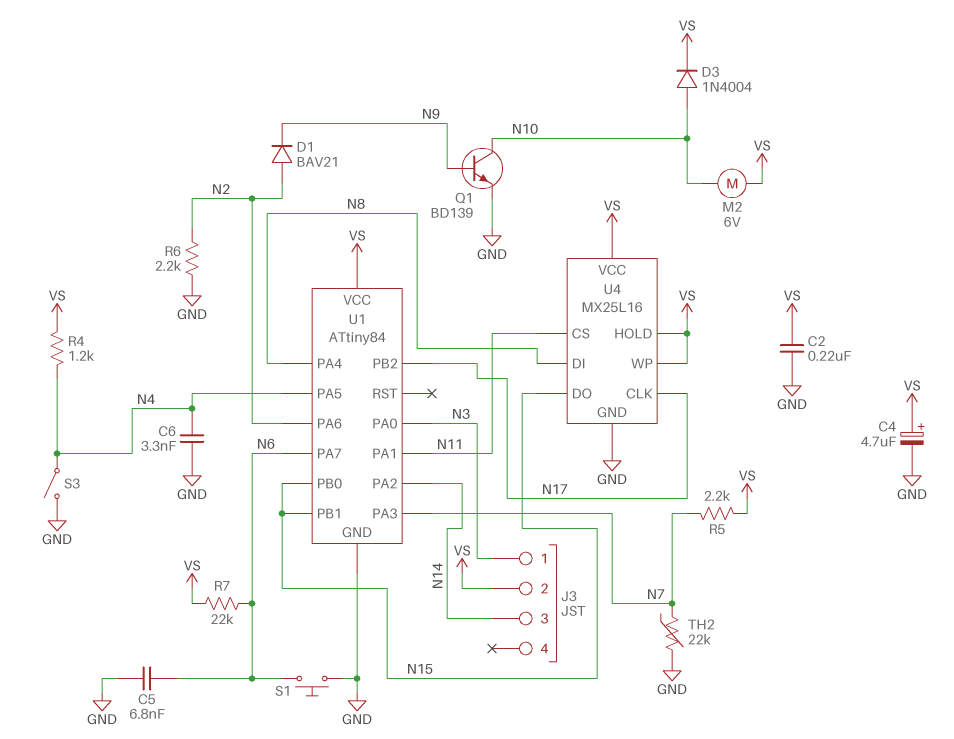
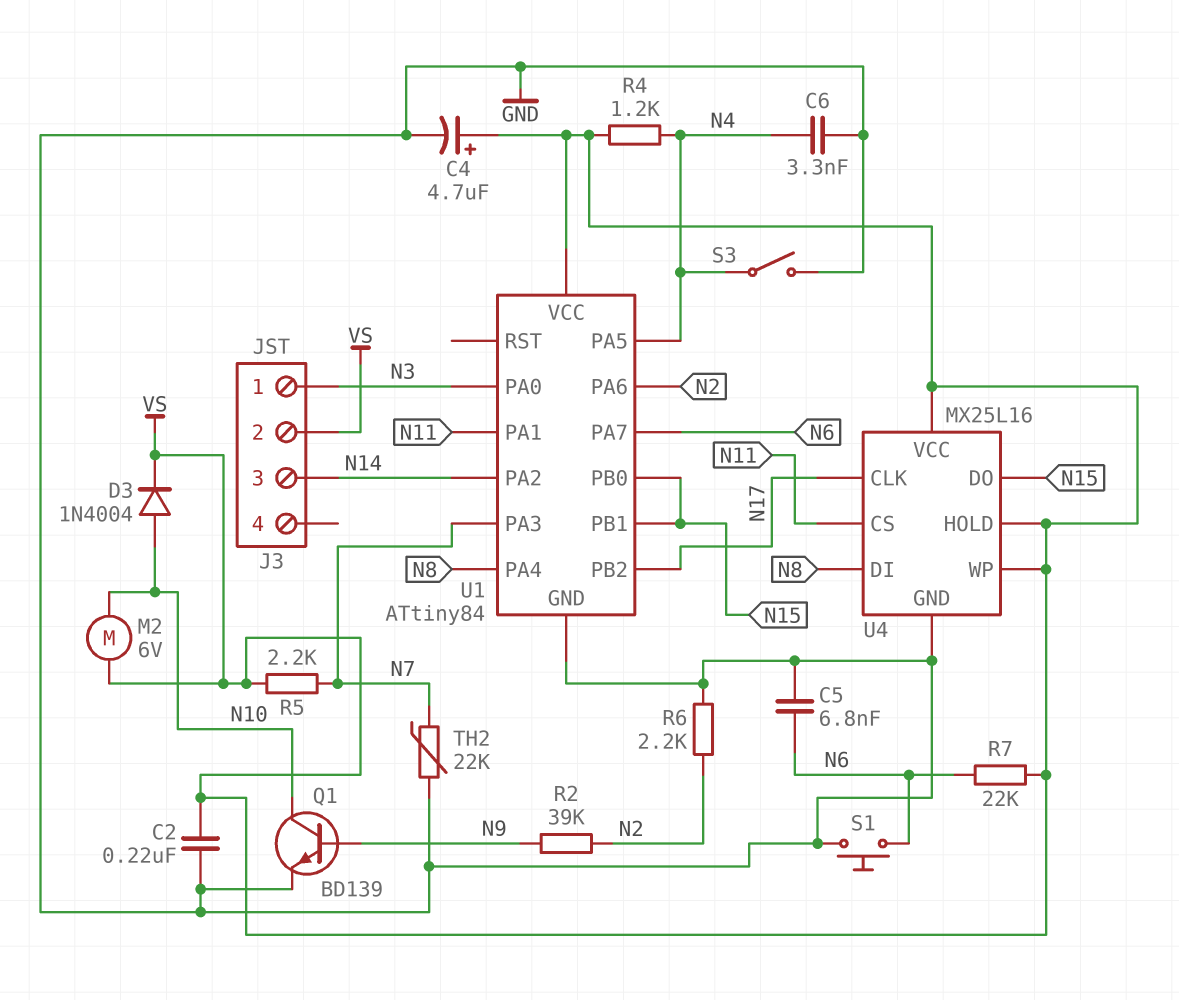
D1: diode BAV21 (A N2, K N9) -> none
R2: none -> 39k (N2, N9)

